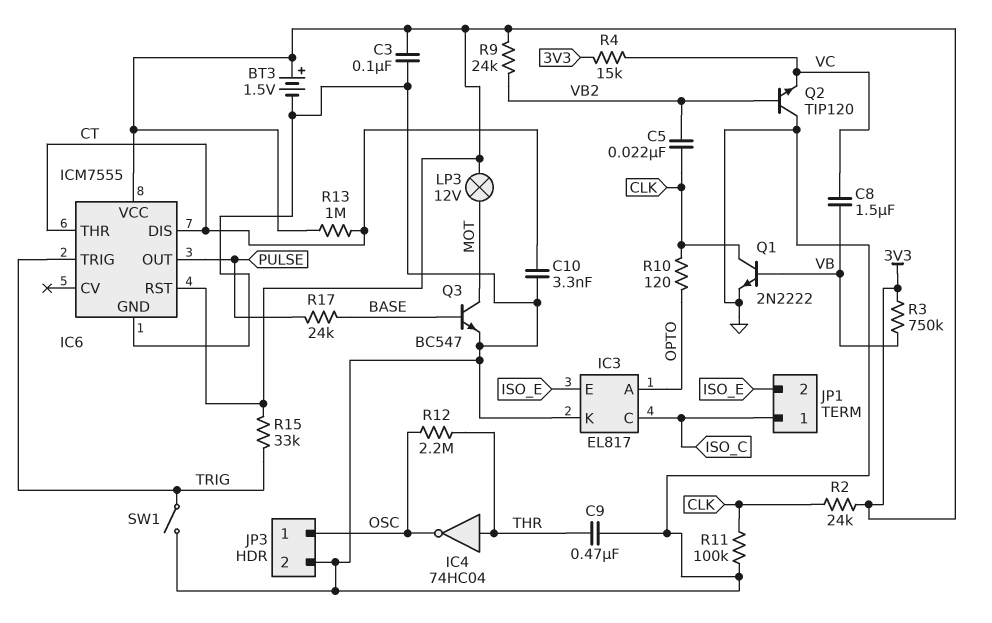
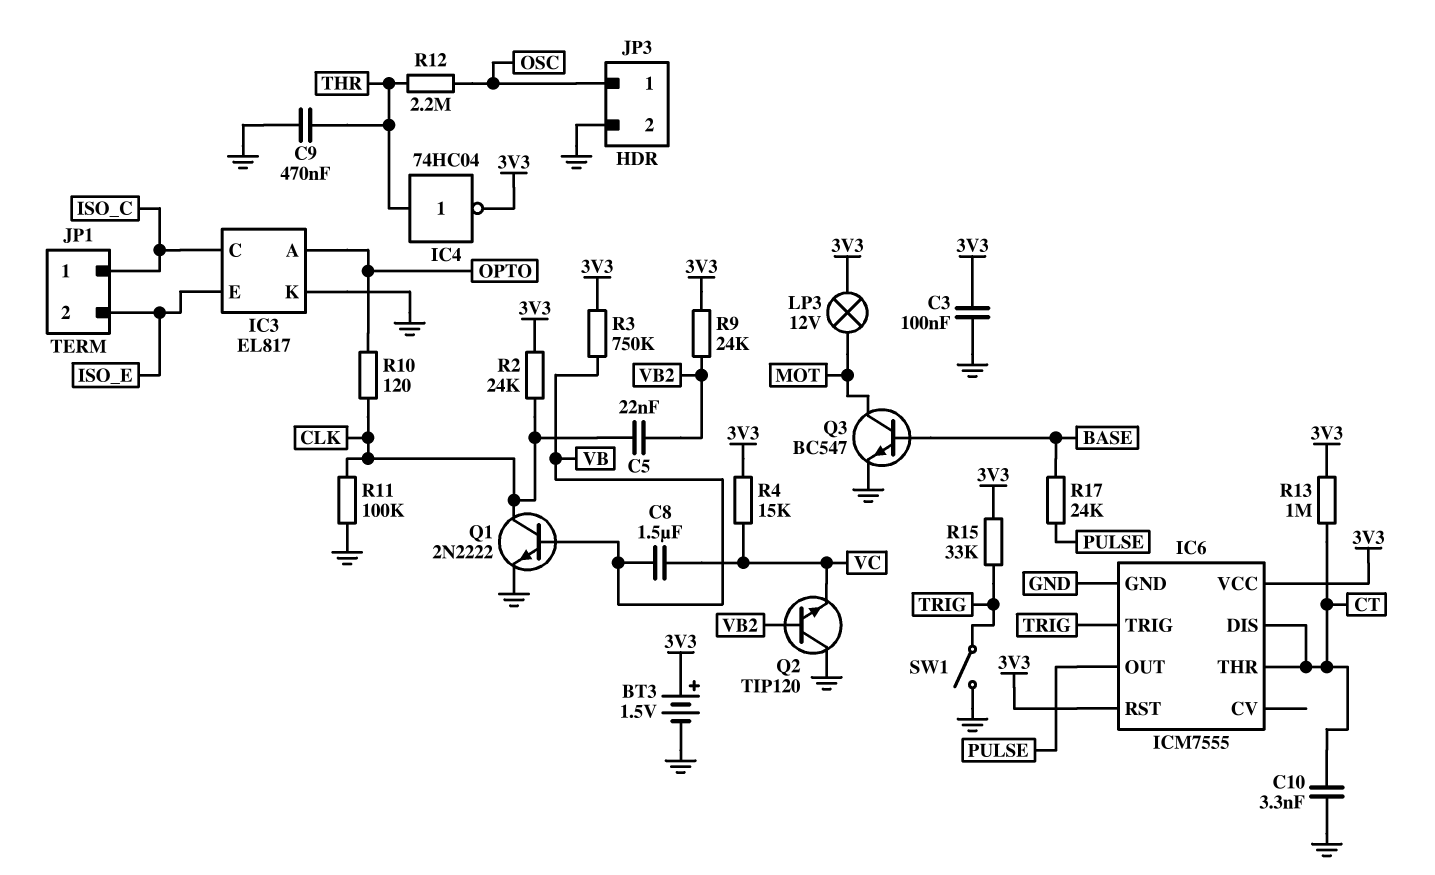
IC4: NOT 74HC04 (in THR, out OSC) -> NOT 74HC04 (in THR, out 3V3)

